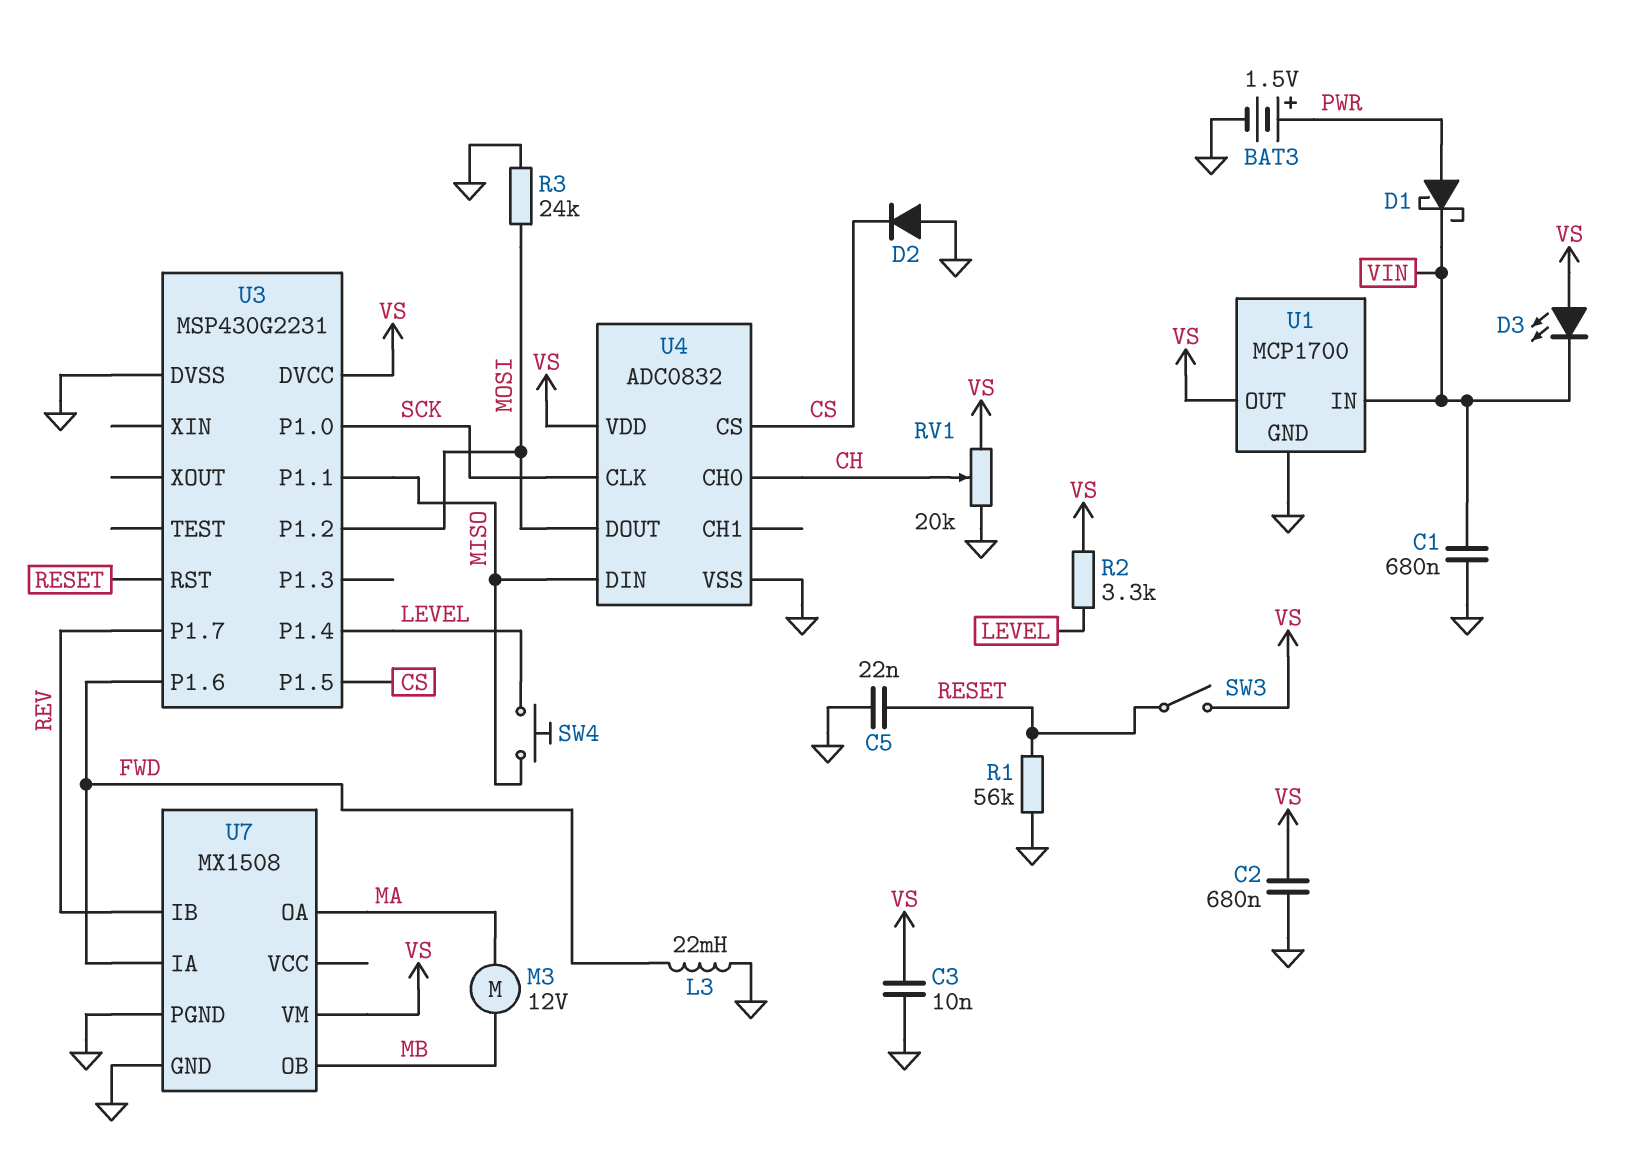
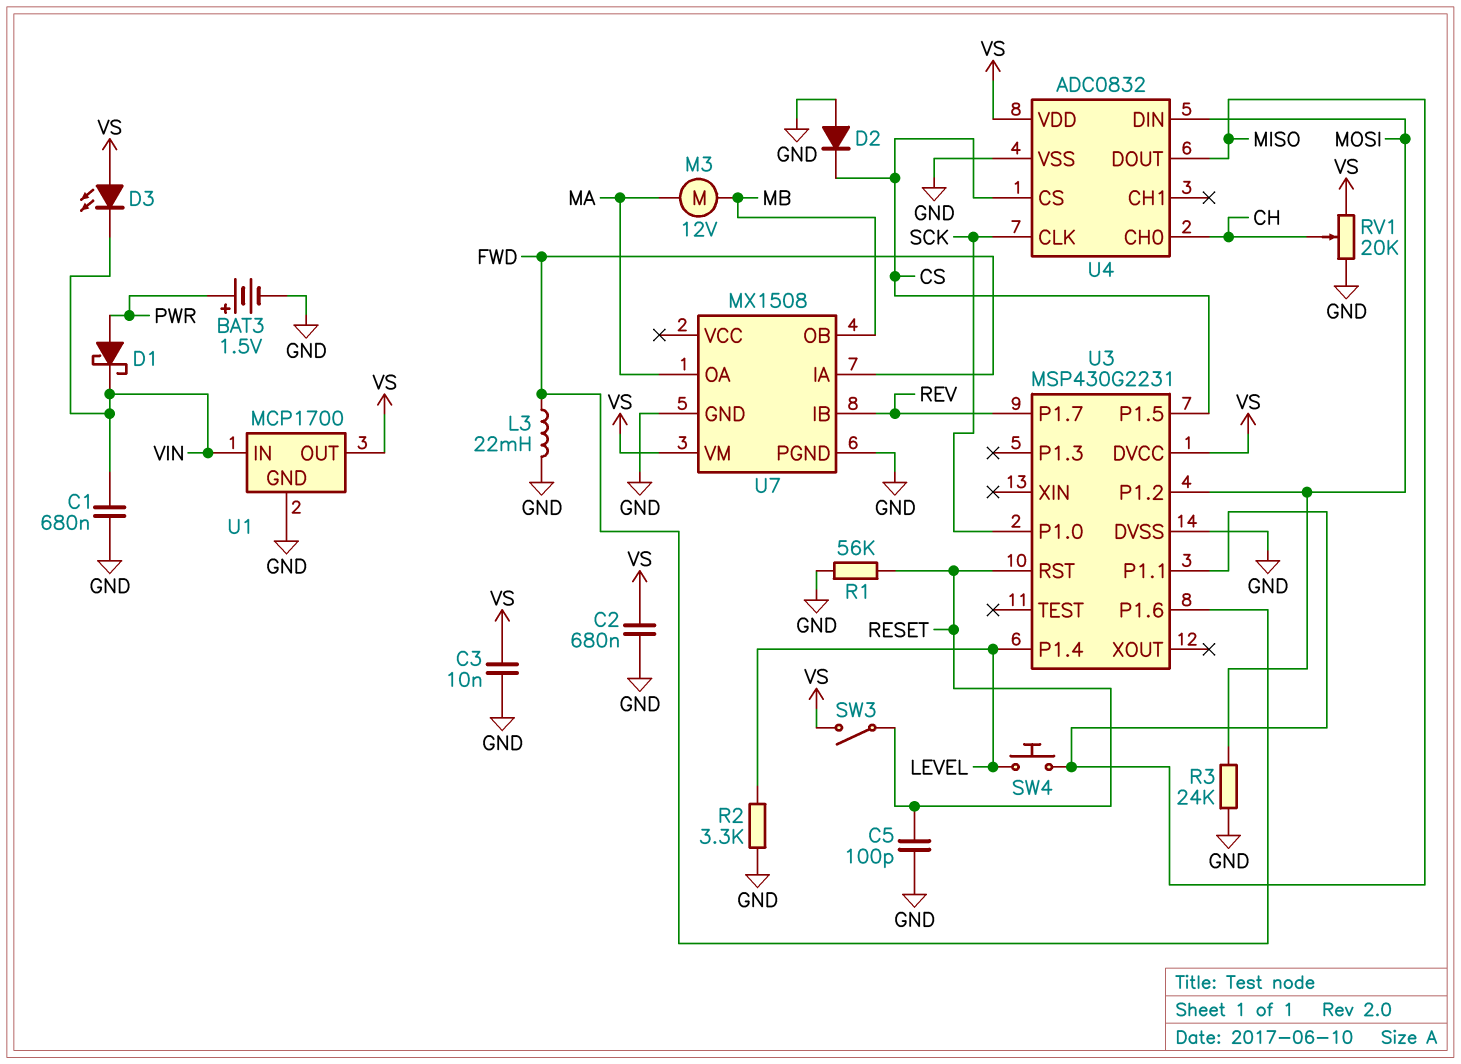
C5: 22nF (GND, RESET) -> 100pF (GND, RESET)
R2: 3.3k (LEVEL, VS) -> 3.3k (GND, LEVEL)
U4 pin DIN: MISO -> MOSI
U4 pin DOUT: MOSI -> MISO

